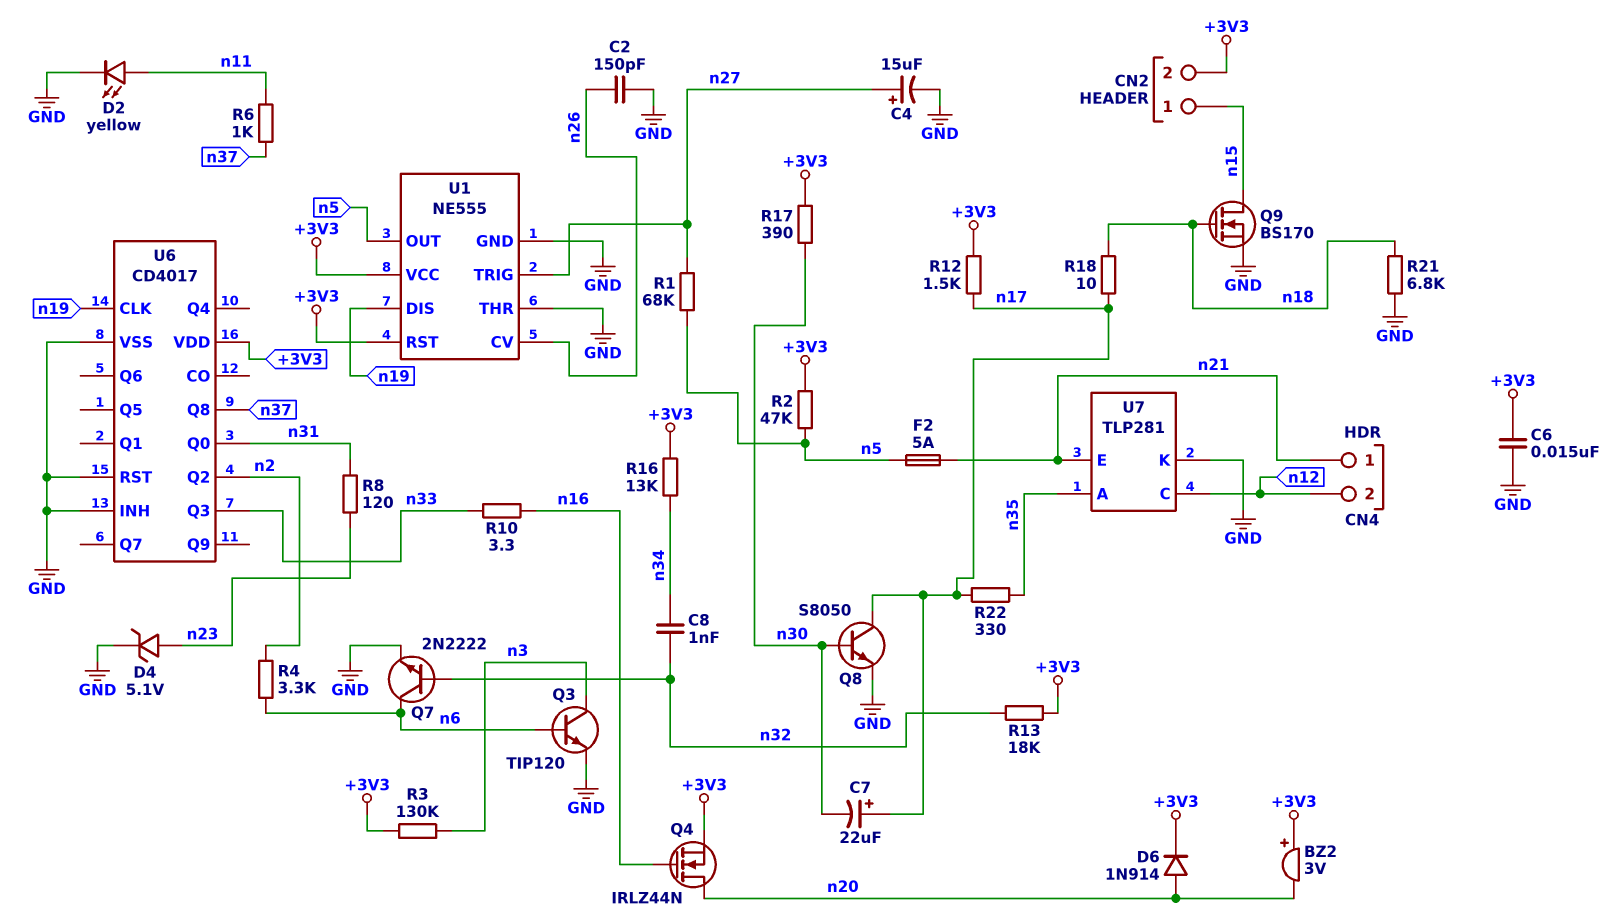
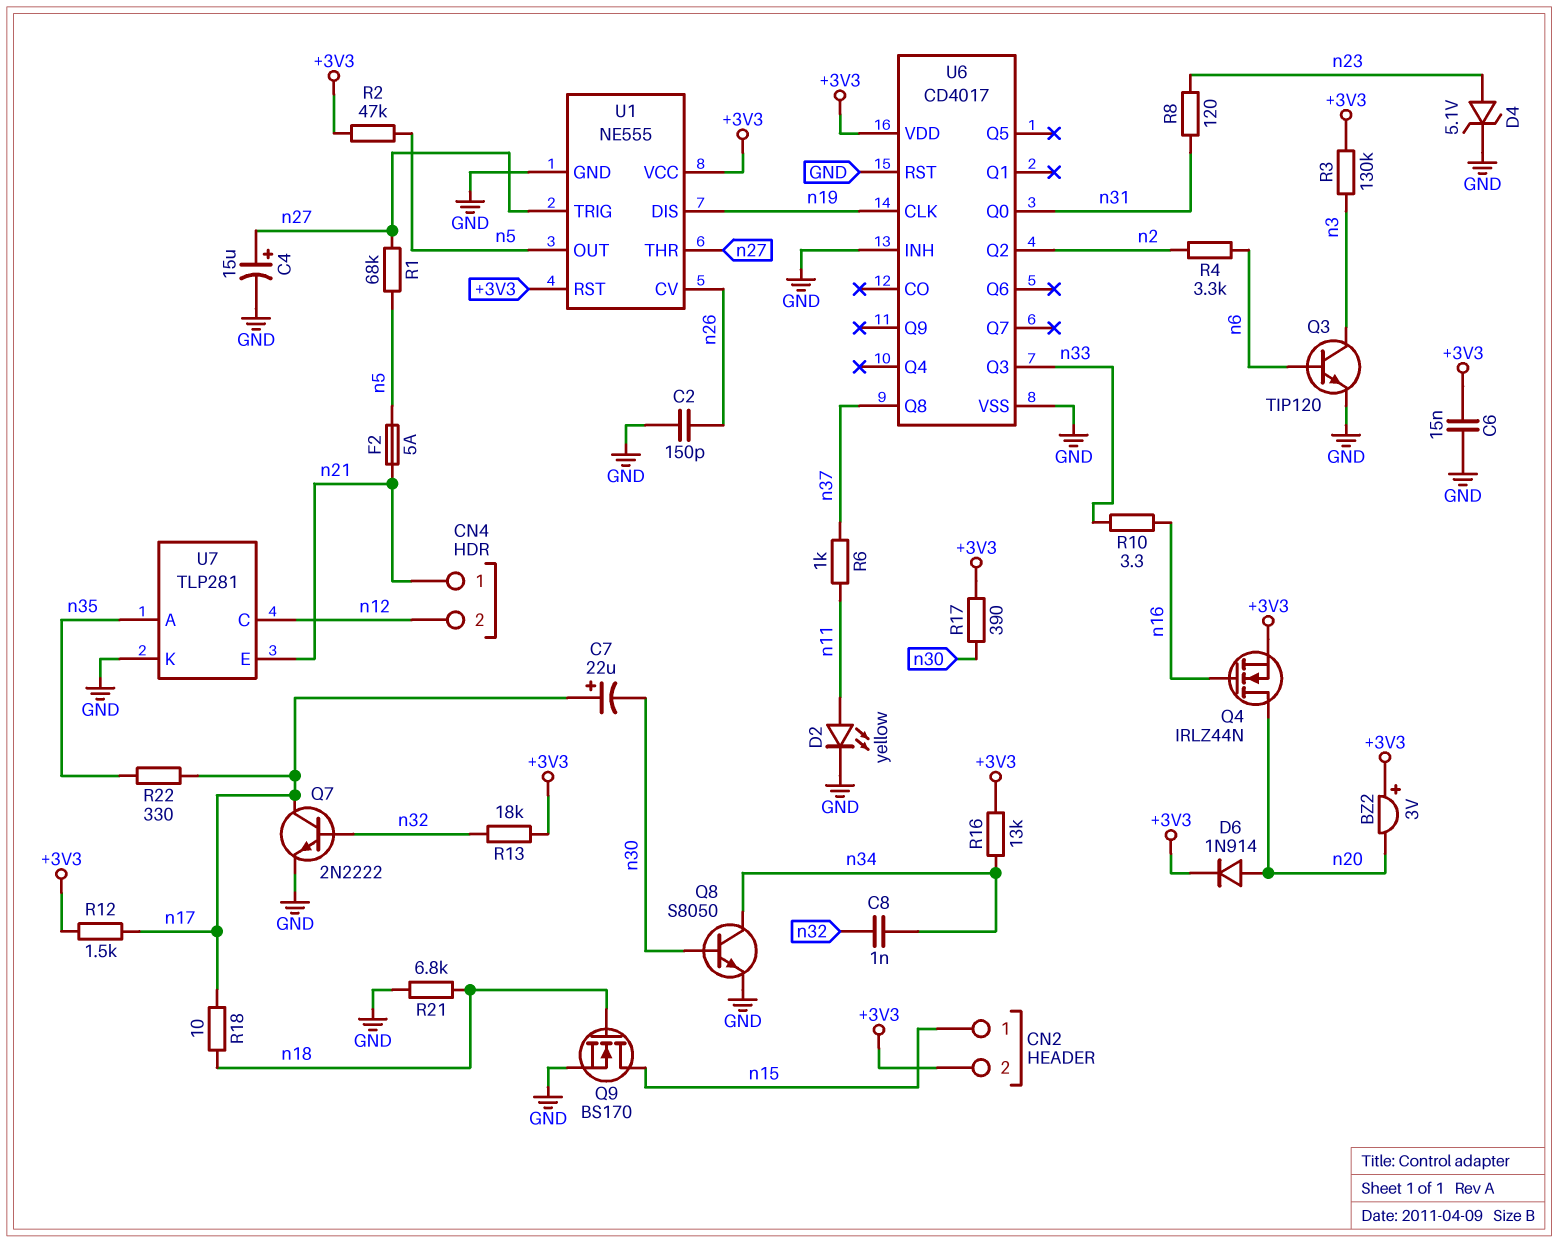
Q7: NPN 2N2222 (B n32, C n6, E GND) -> NPN 2N2222 (B n32, C n17, E GND)
Q8: NPN S8050 (B n30, C n17, E GND) -> NPN S8050 (B n30, C n34, E GND)
U1 pin THR: GND -> n27

